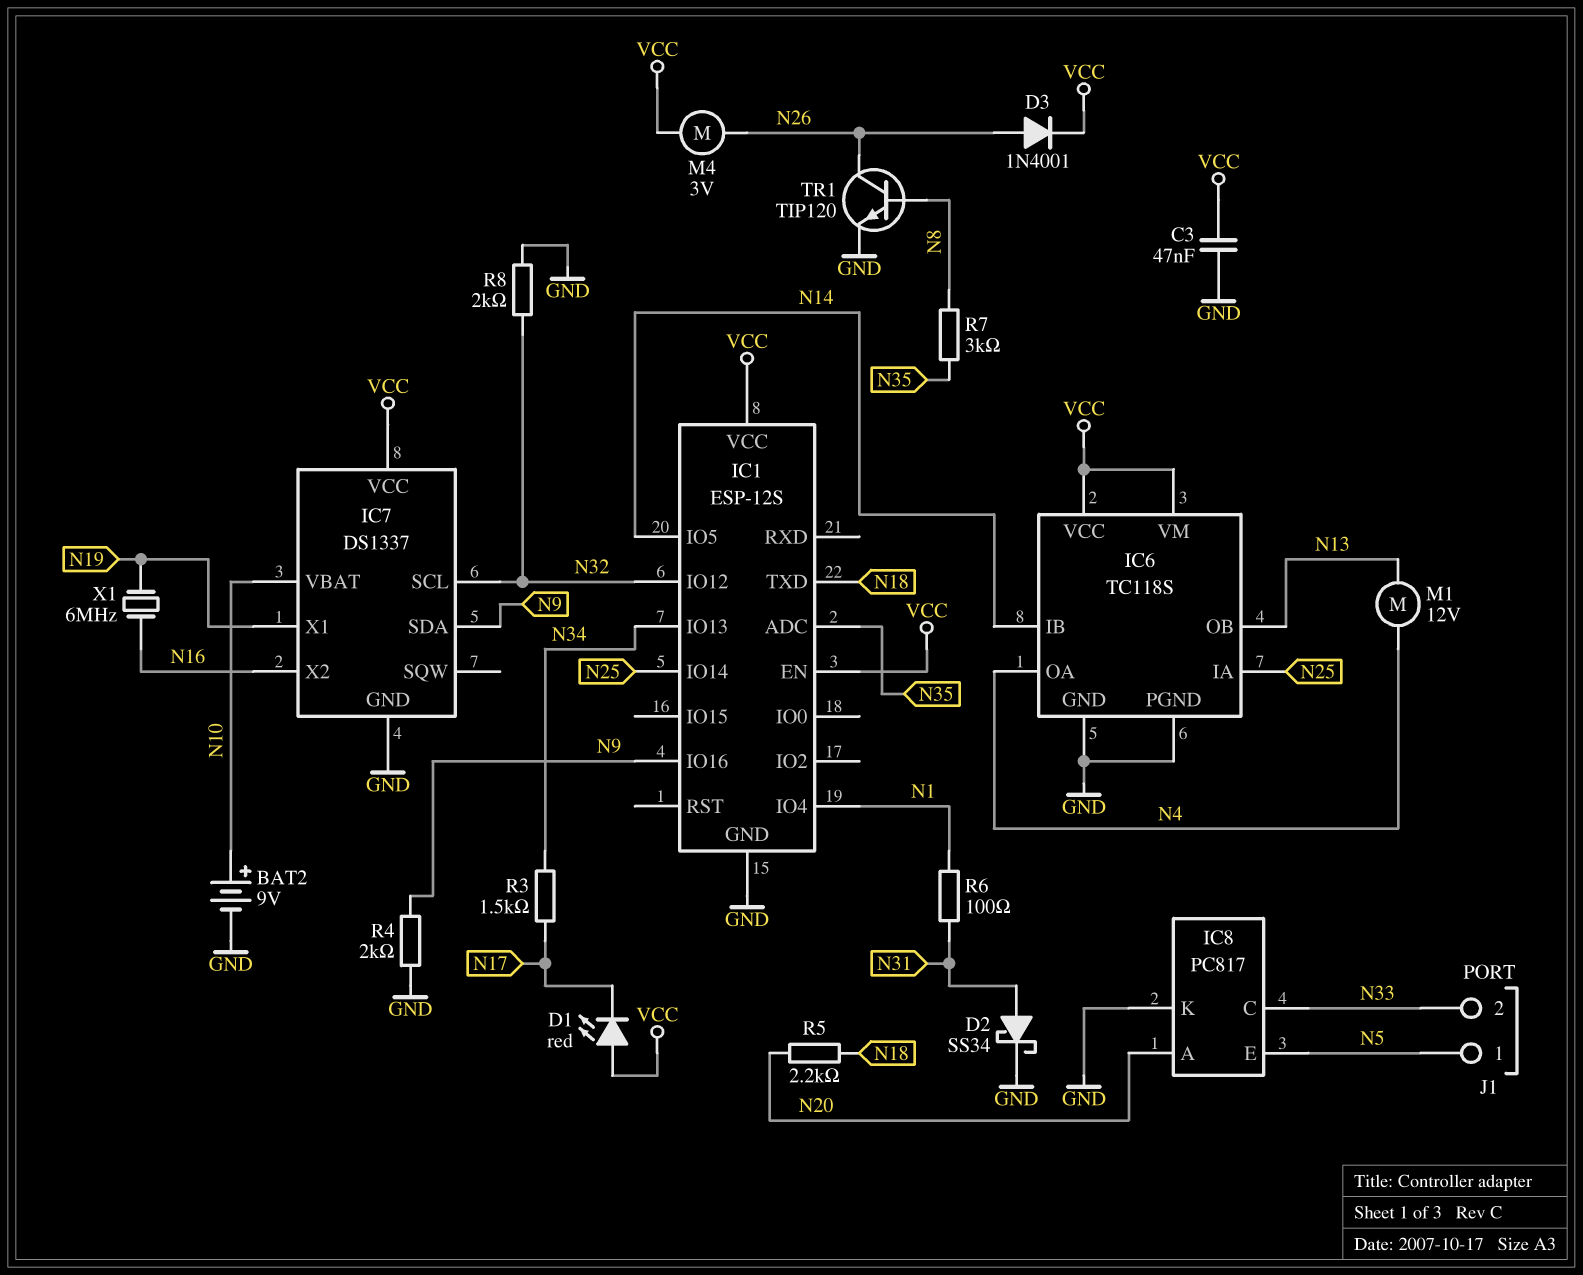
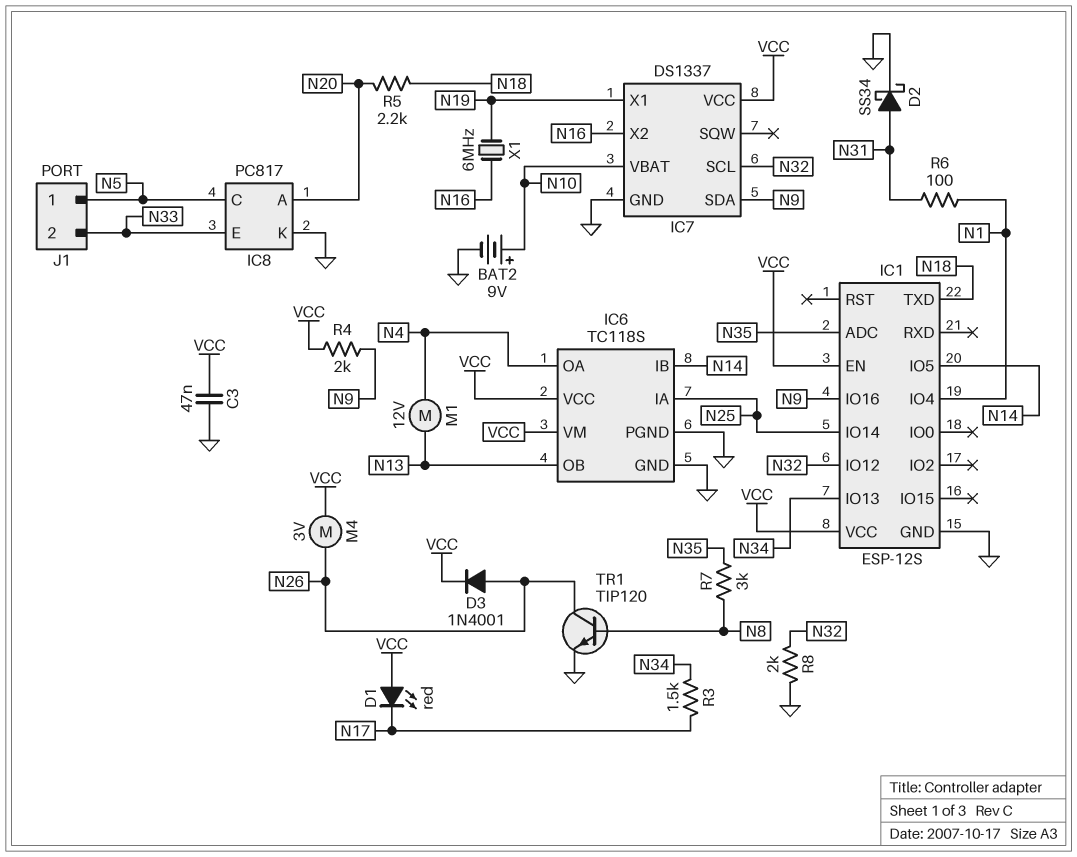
IC8 pin C: N33 -> N5
IC8 pin E: N5 -> N33
R4: 2k (GND, N9) -> 2k (N9, VCC)

